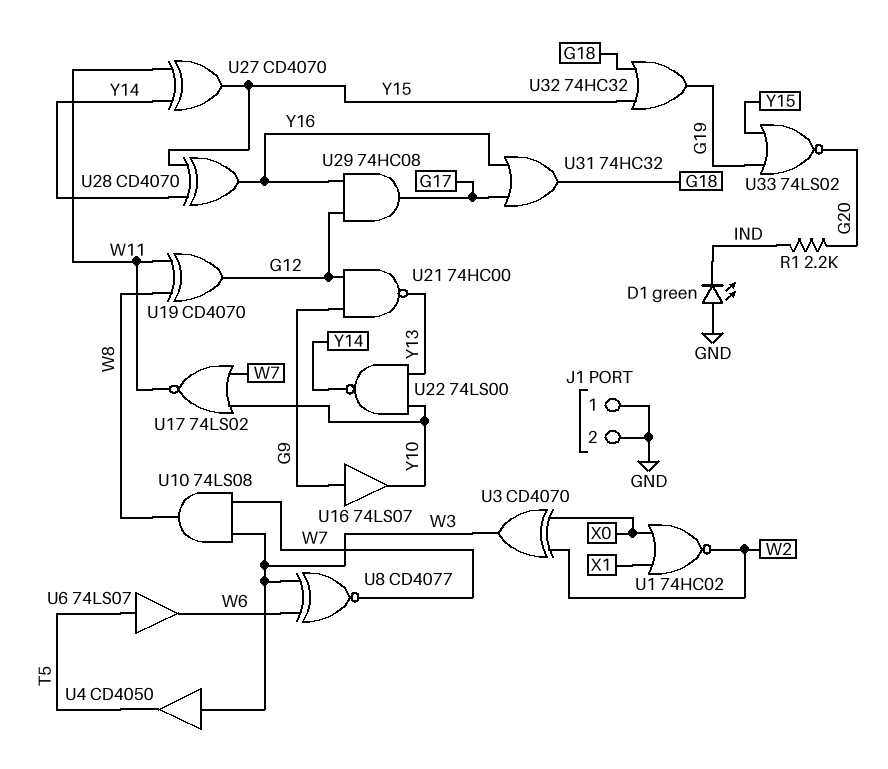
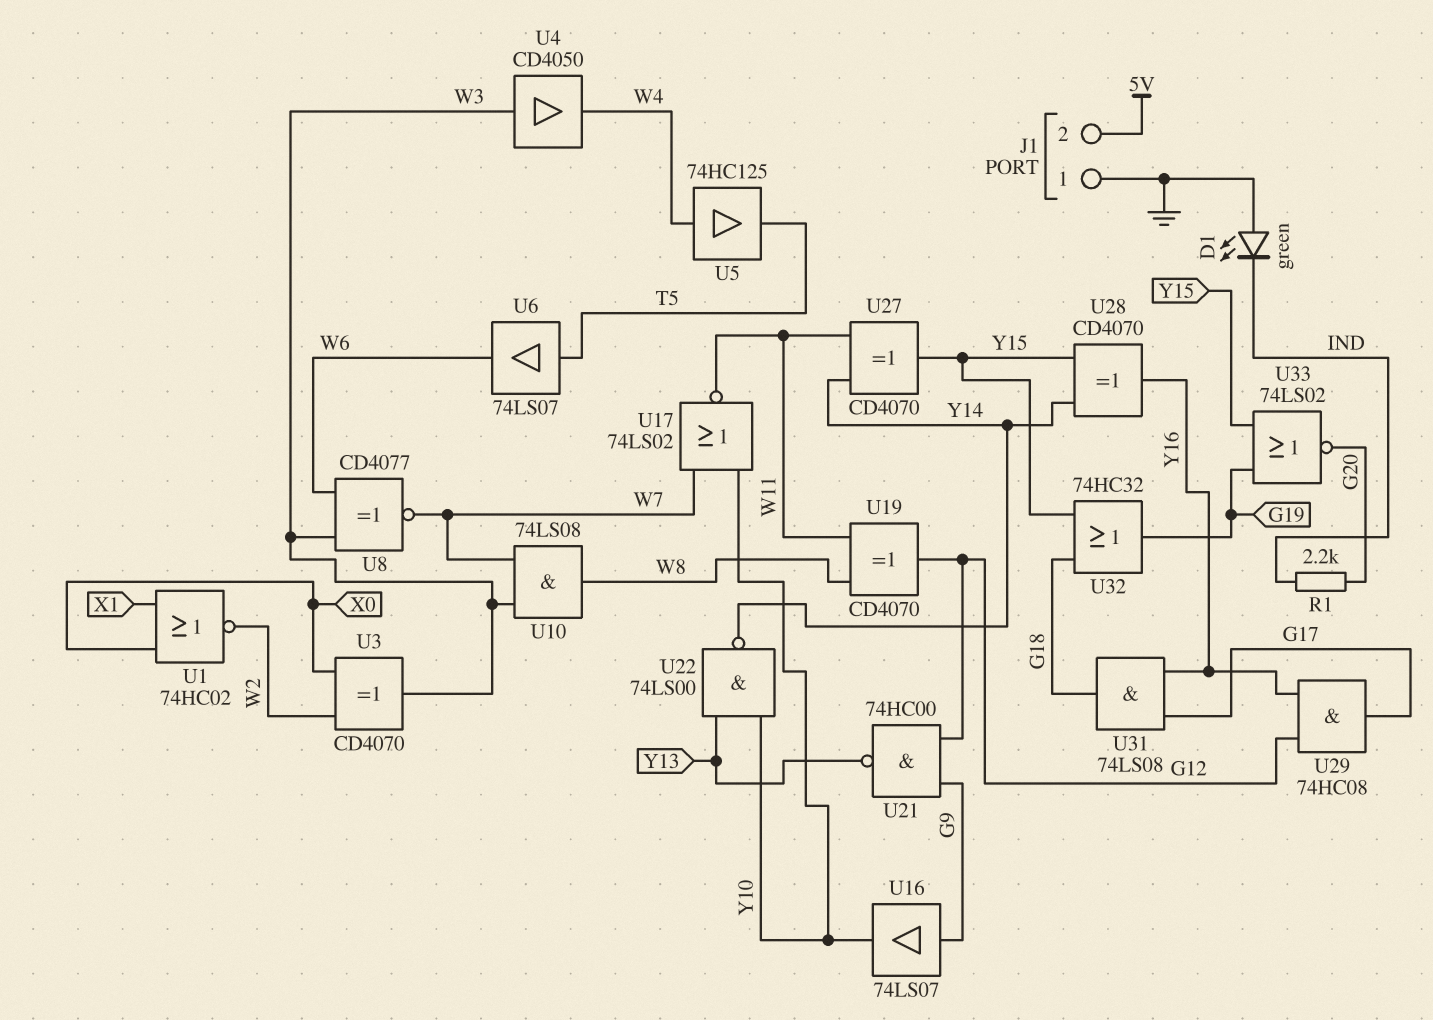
J1 pin 2: GND -> 5V
U4: buffer CD4050 (in W3, out T5) -> buffer CD4050 (in W3, out W4)
U5: none -> buffer 74HC125 (in W4, out T5)
U31: OR 74HC32 (in G17, in Y16, out G18) -> AND 74LS08 (in G17, in Y16, out G18)

